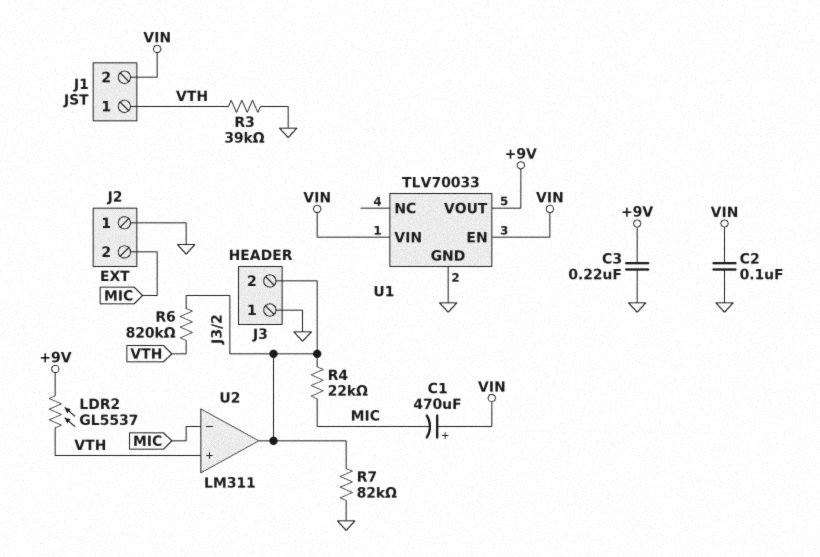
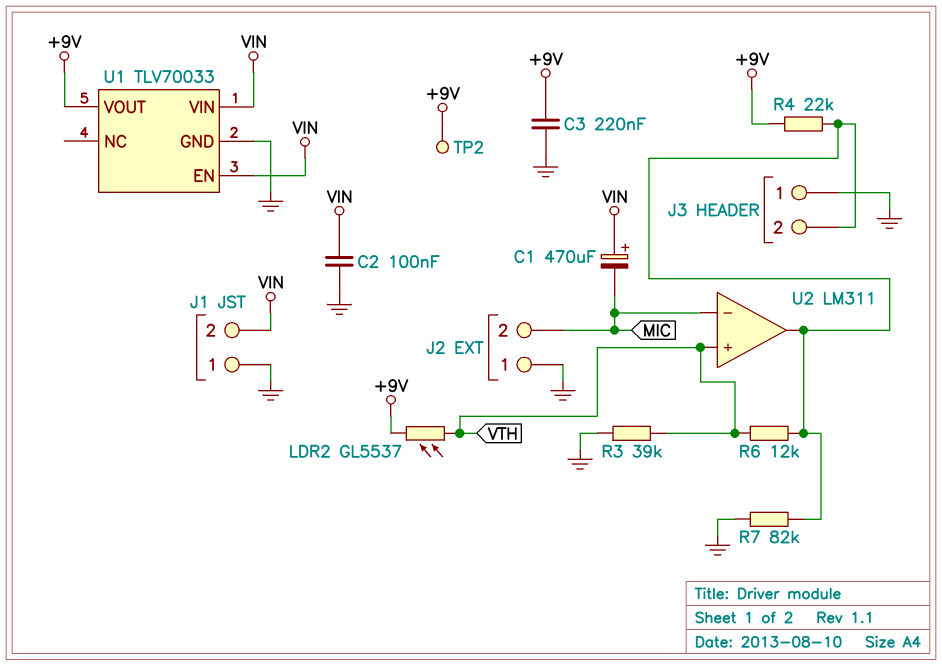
J1 pin 1: VTH -> GND
R4: 22k (J3/2, MIC) -> 22k (+9V, J3/2)
R6: 820k (J3/2, VTH) -> 12k (J3/2, VTH)
TP2: none -> test point (+9V)

